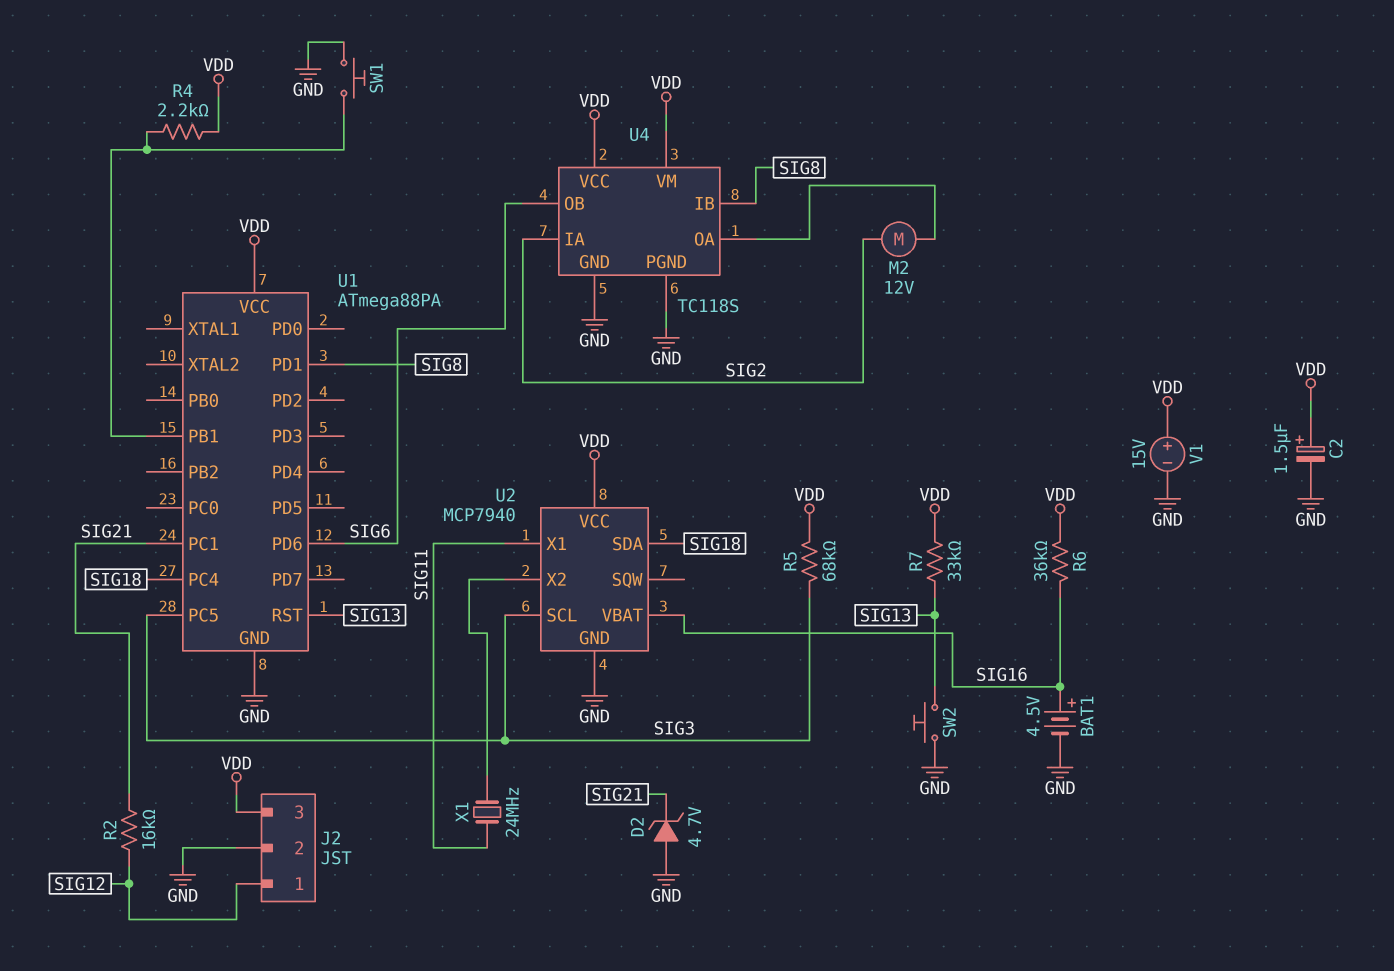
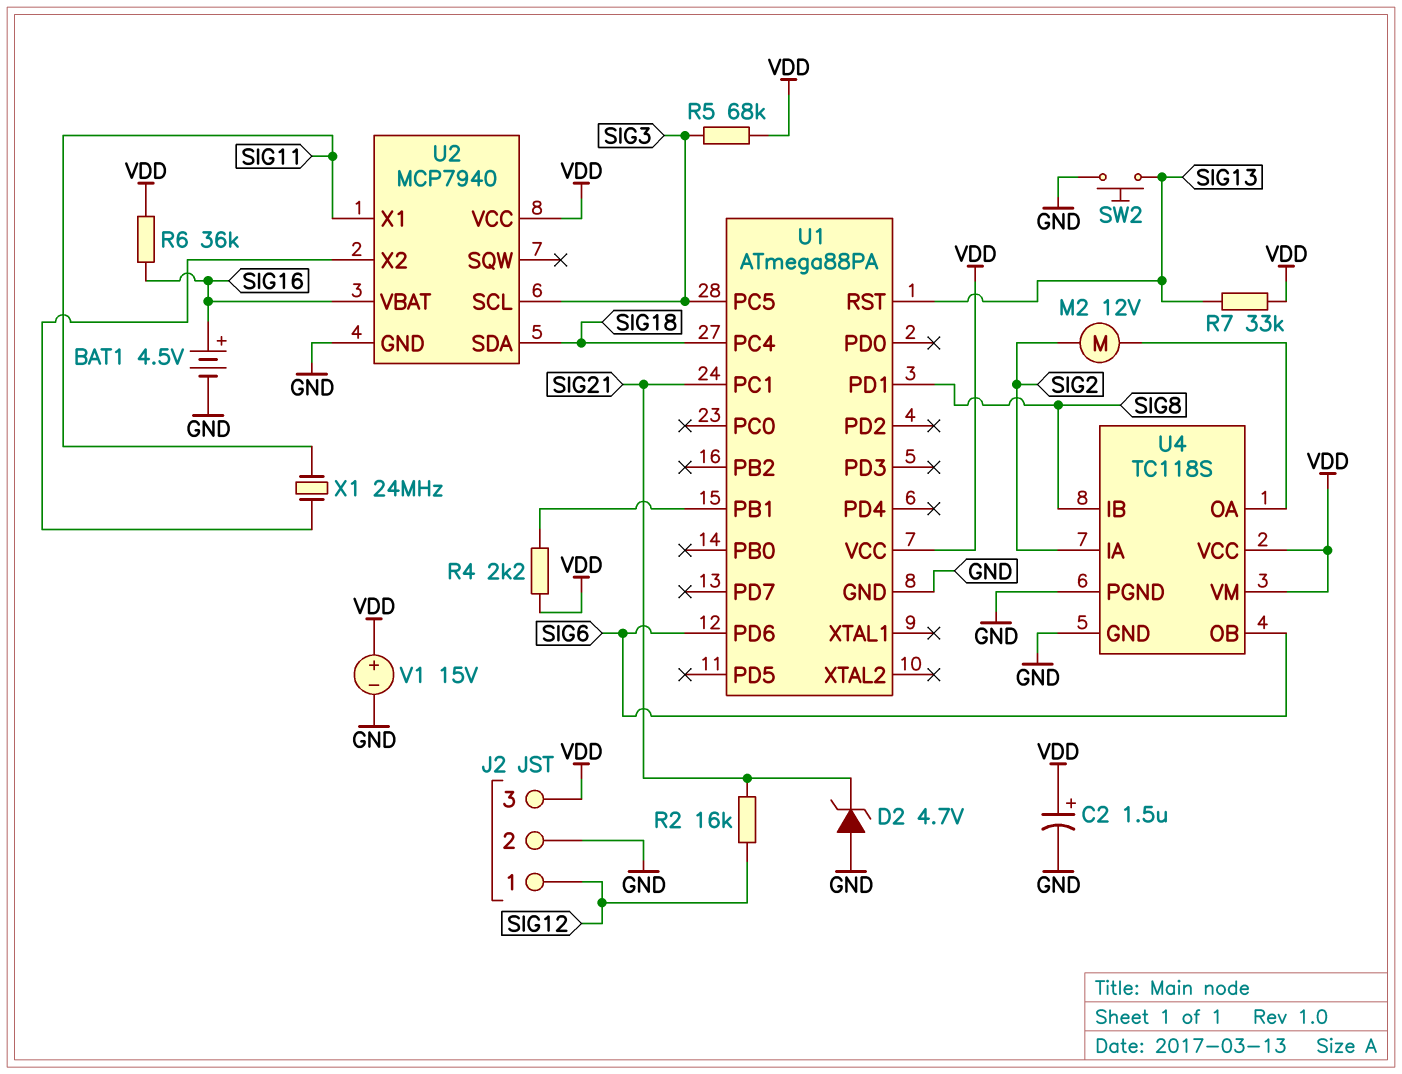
SW1: button (GND, U1/PB1) -> none

